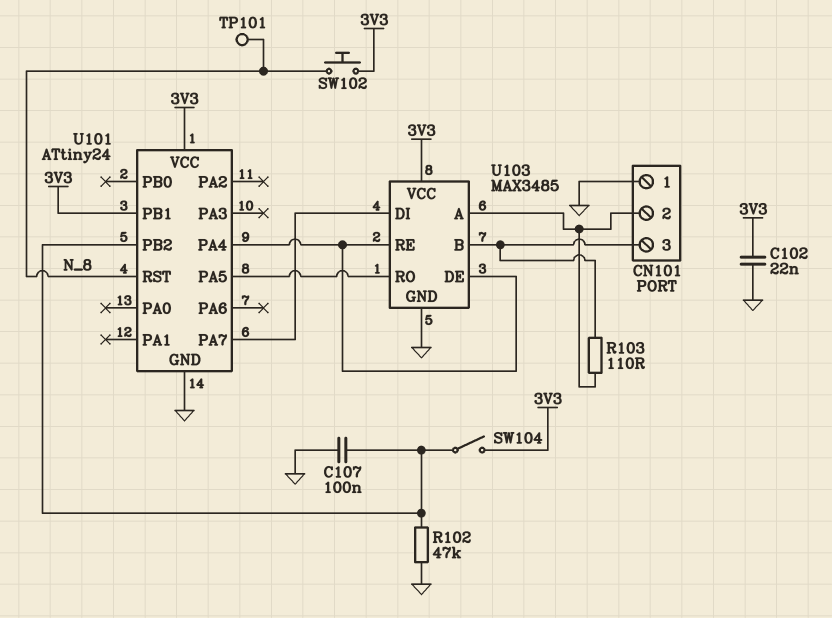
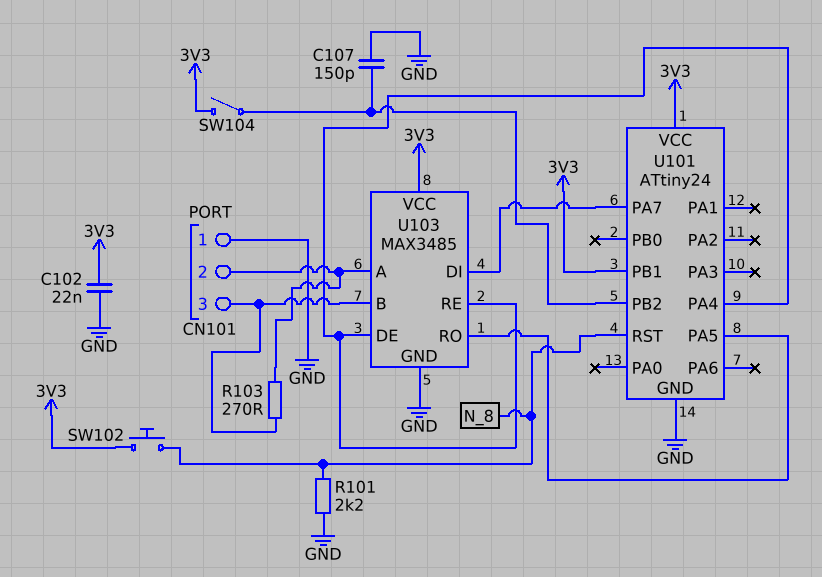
C107: 100nF (GND, U101/PB2) -> 150pF (GND, U101/PB2)
R101: none -> 2.2k (GND, N_8)
R102: 47k (GND, U101/PB2) -> none
R103: 110 (CN101/2, CN101/3) -> 270 (CN101/2, CN101/3)
TP101: test point (N_8) -> none

